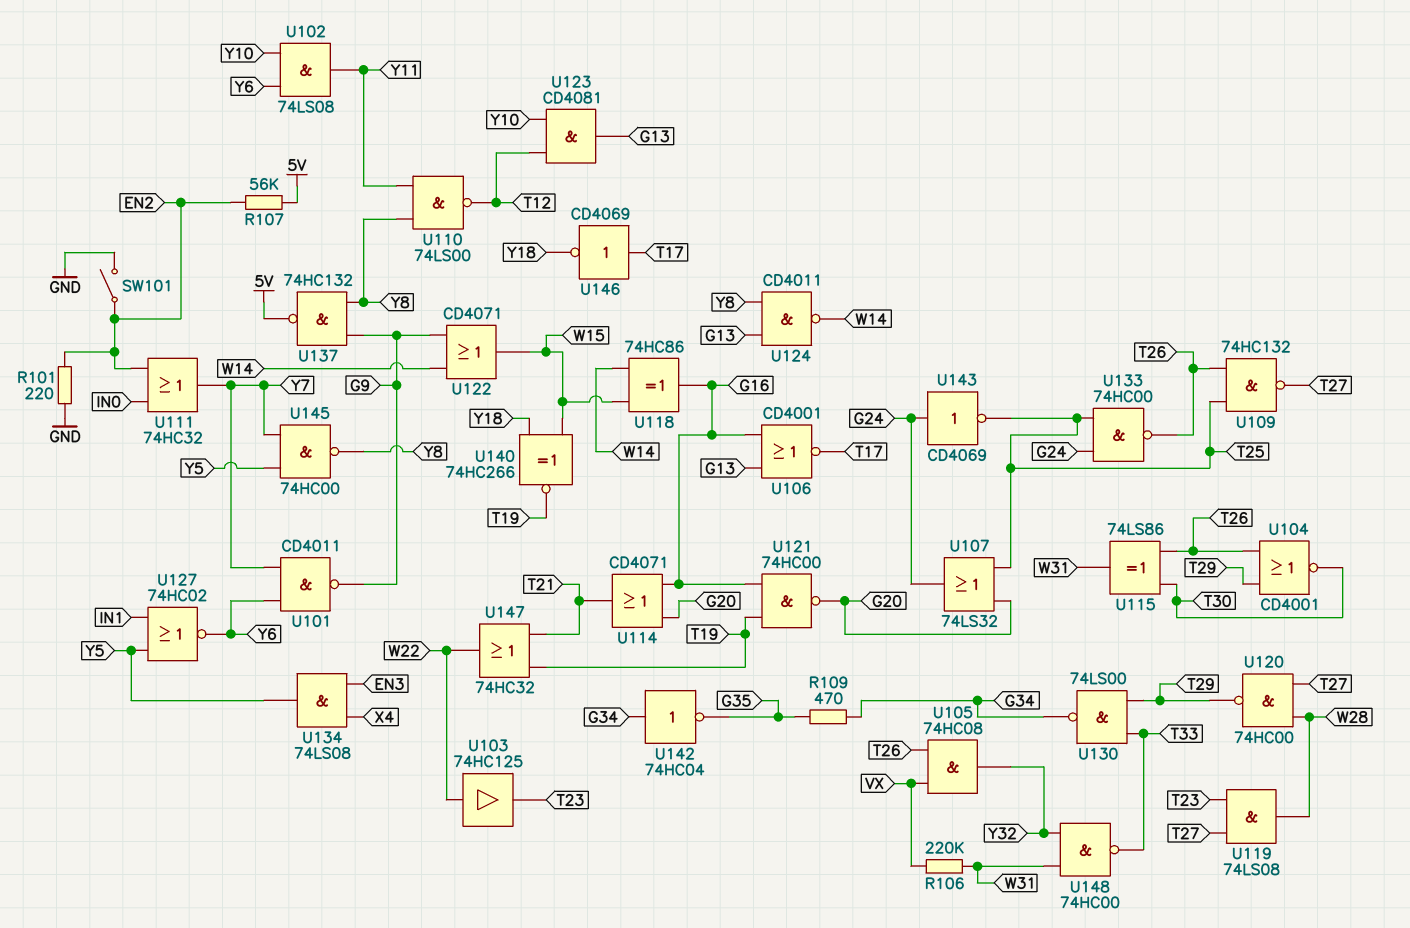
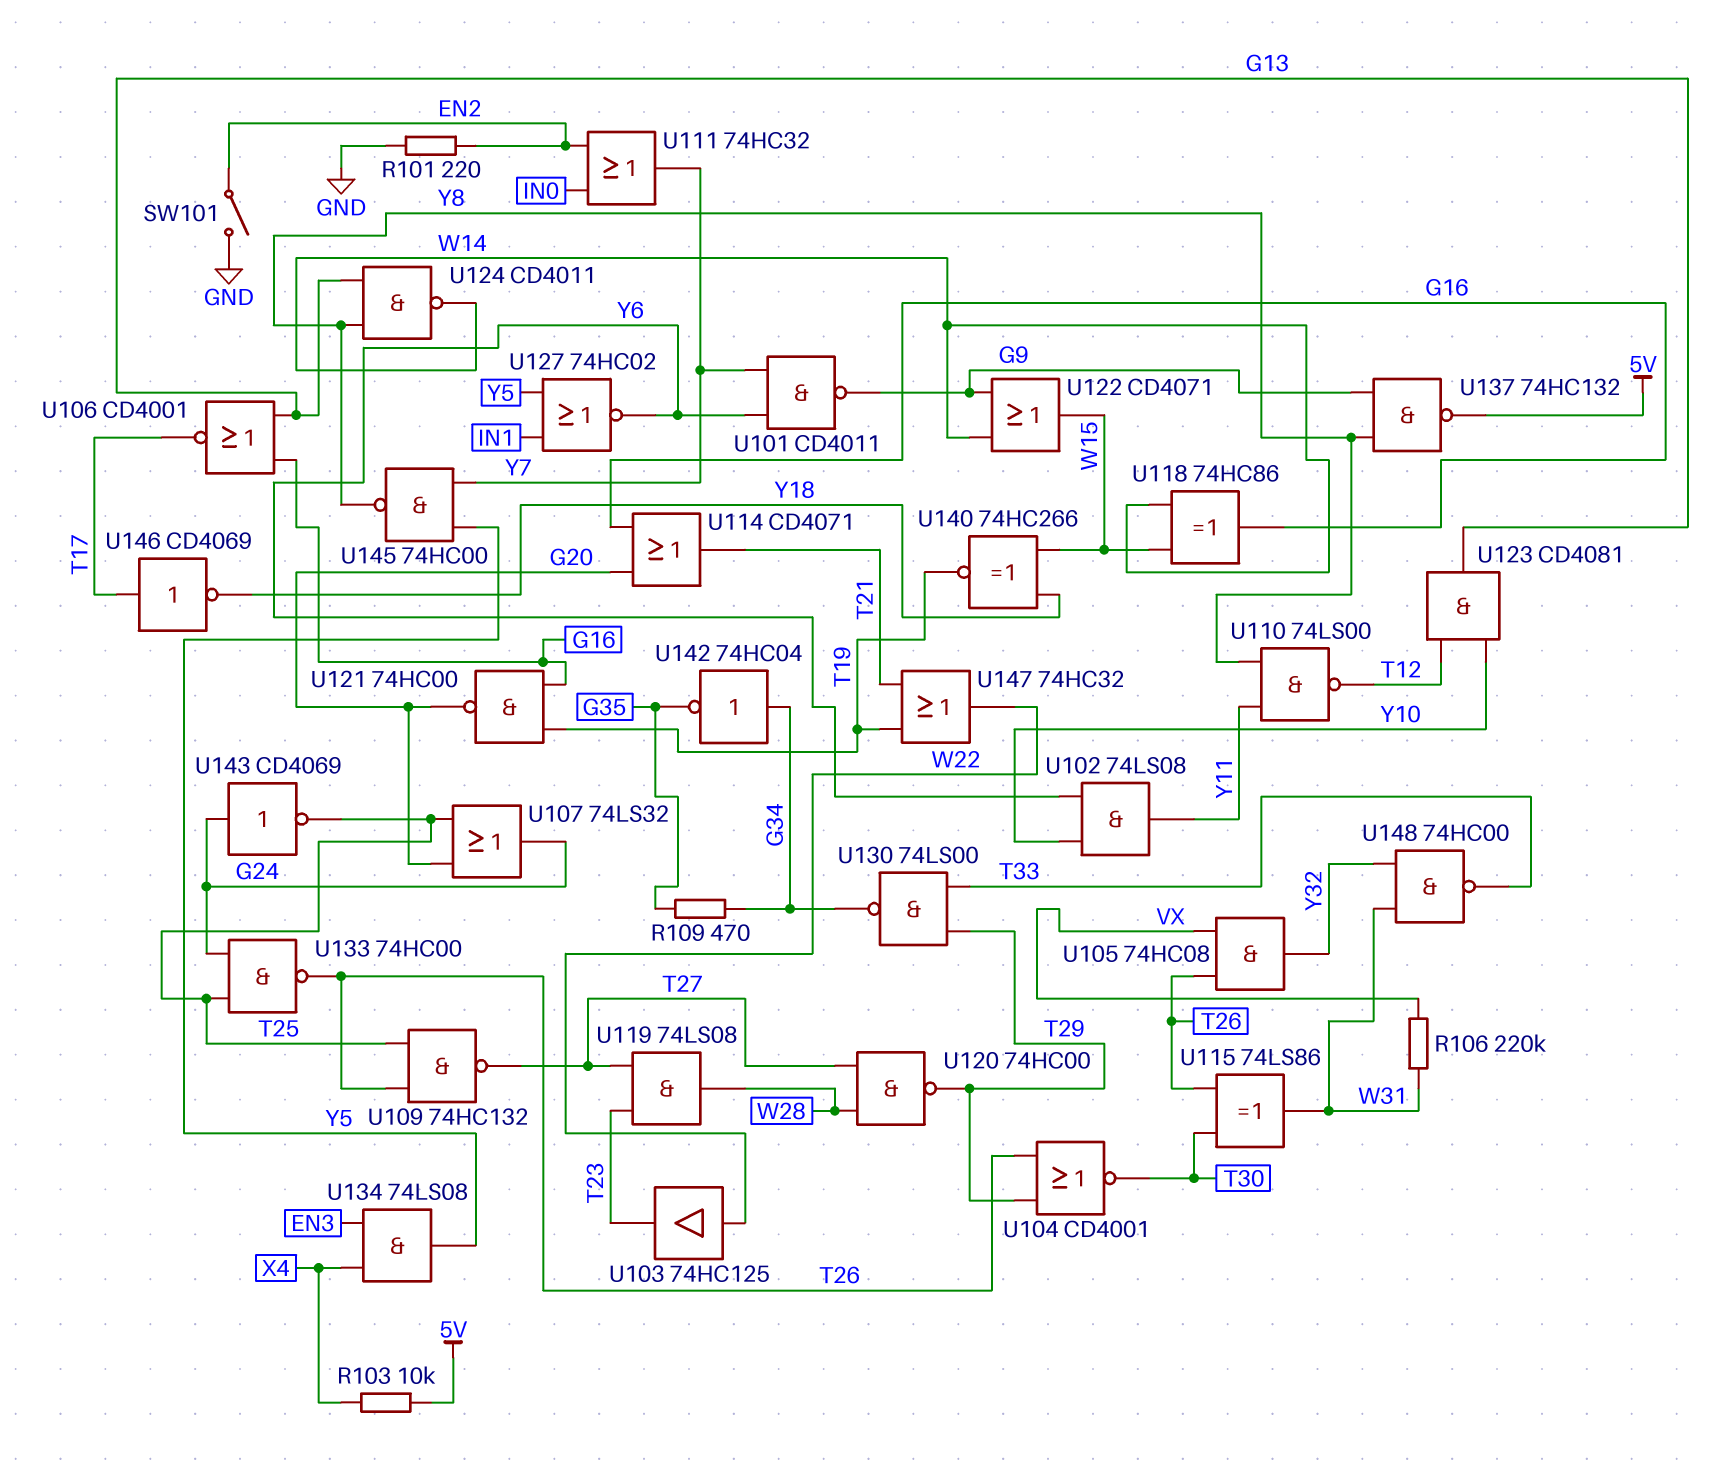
R103: none -> 10k (5V, X4)
R107: 56k (5V, EN2) -> none

